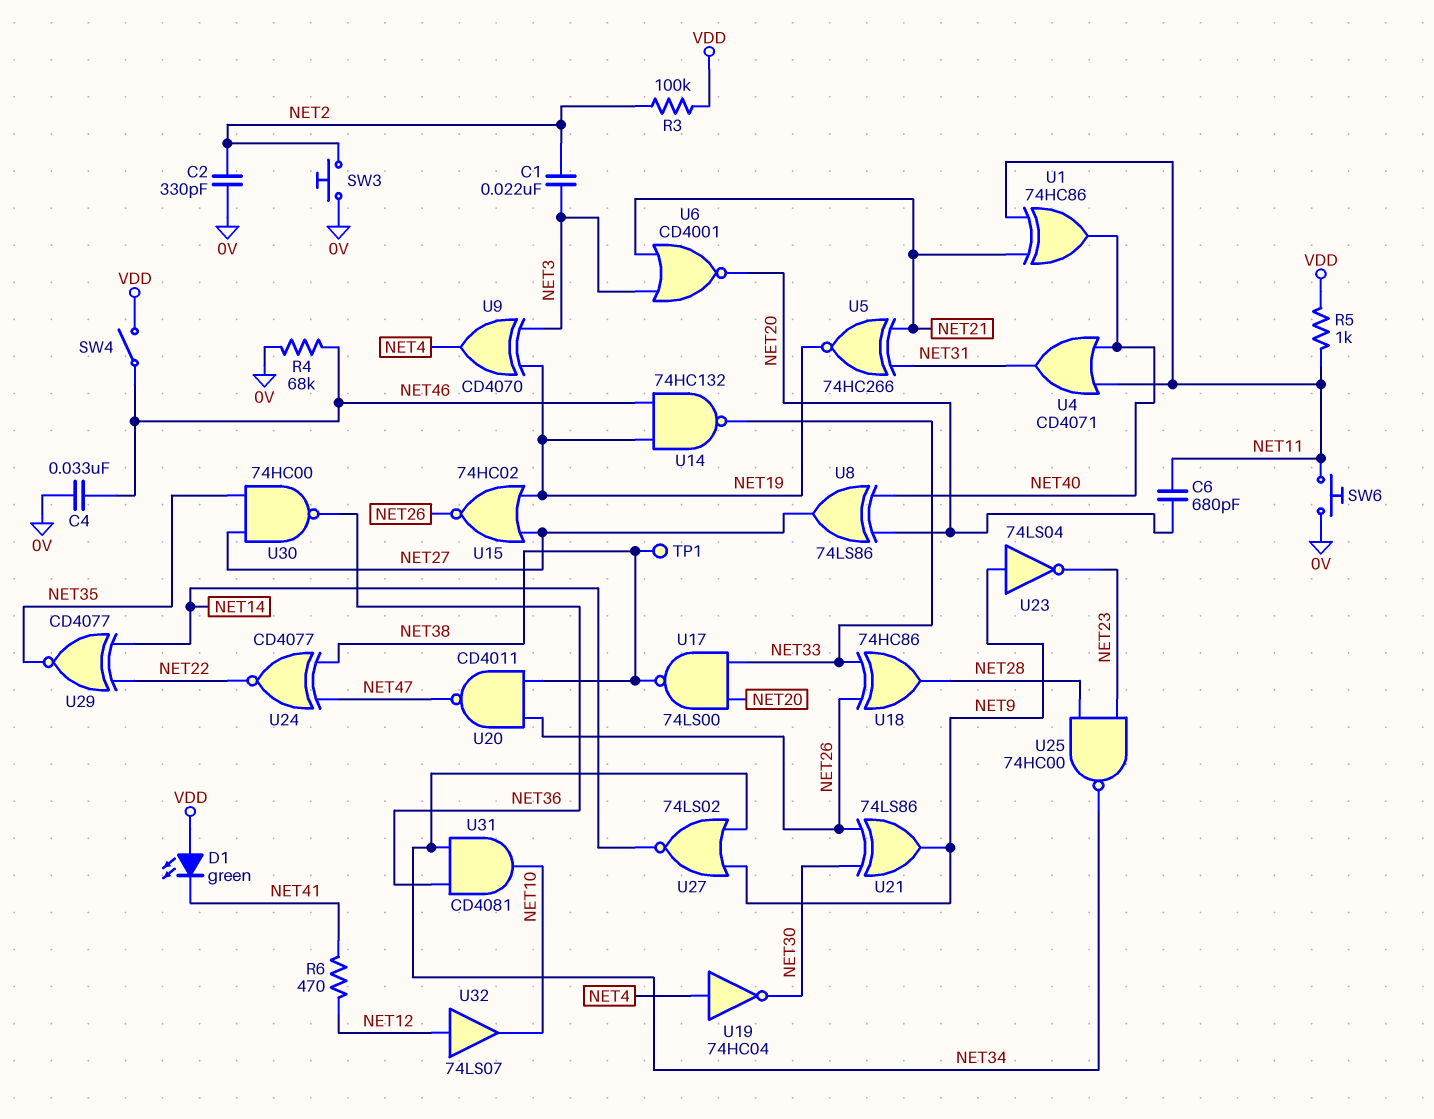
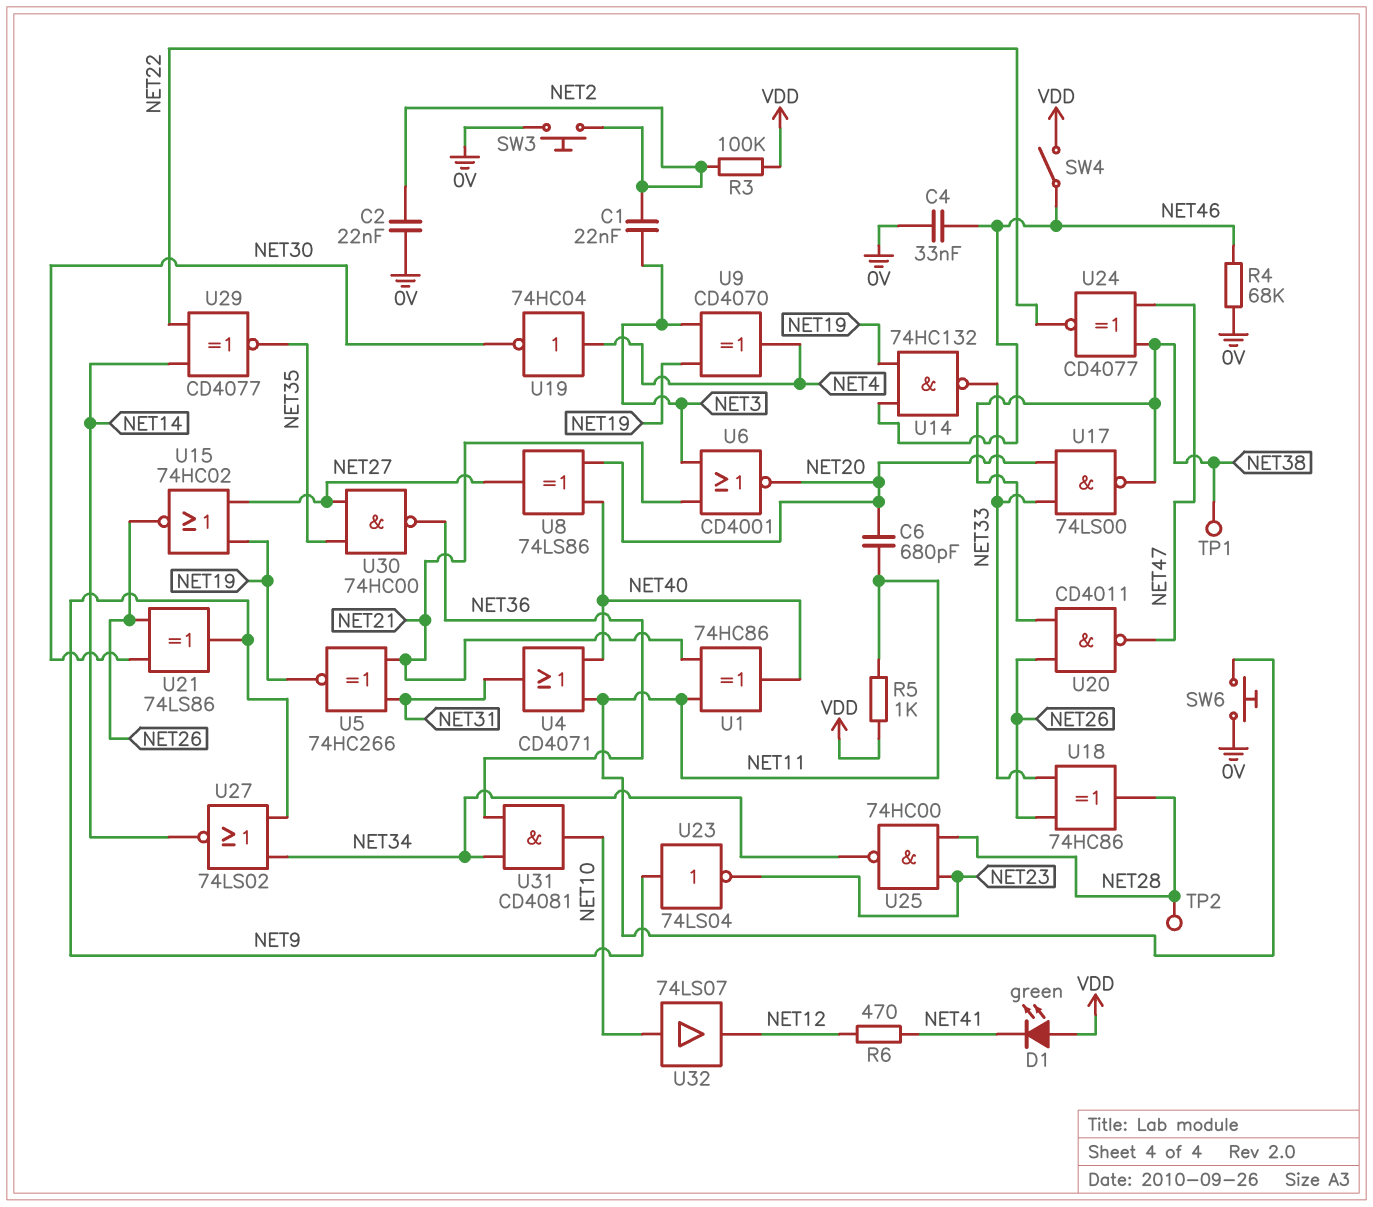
C2: 330pF (0V, NET2) -> 22nF (0V, NET2)
TP2: none -> test point (NET28)
U32: buffer 74LS07 (in NET12, out NET10) -> buffer 74LS07 (in NET10, out NET12)

